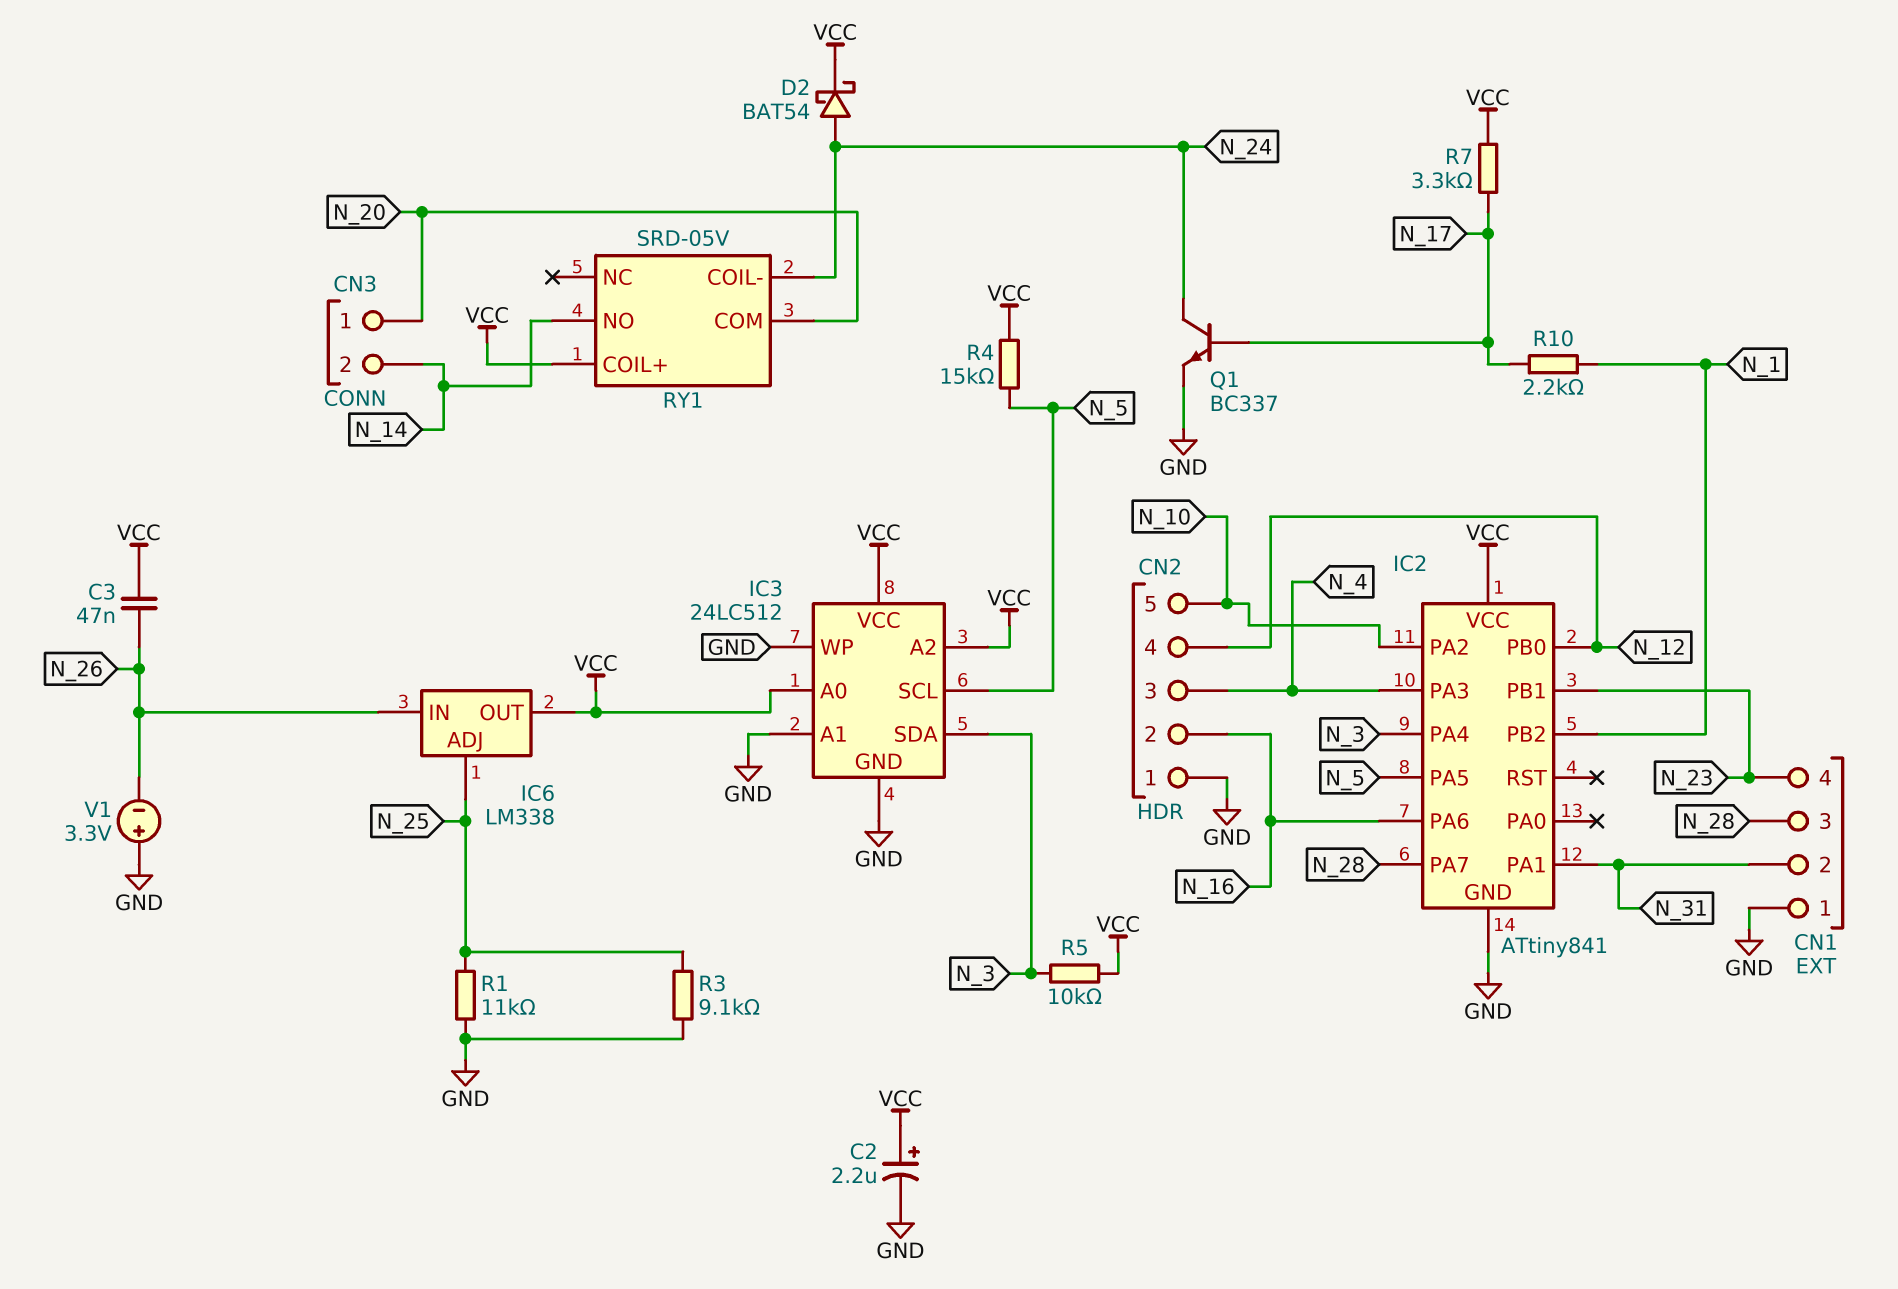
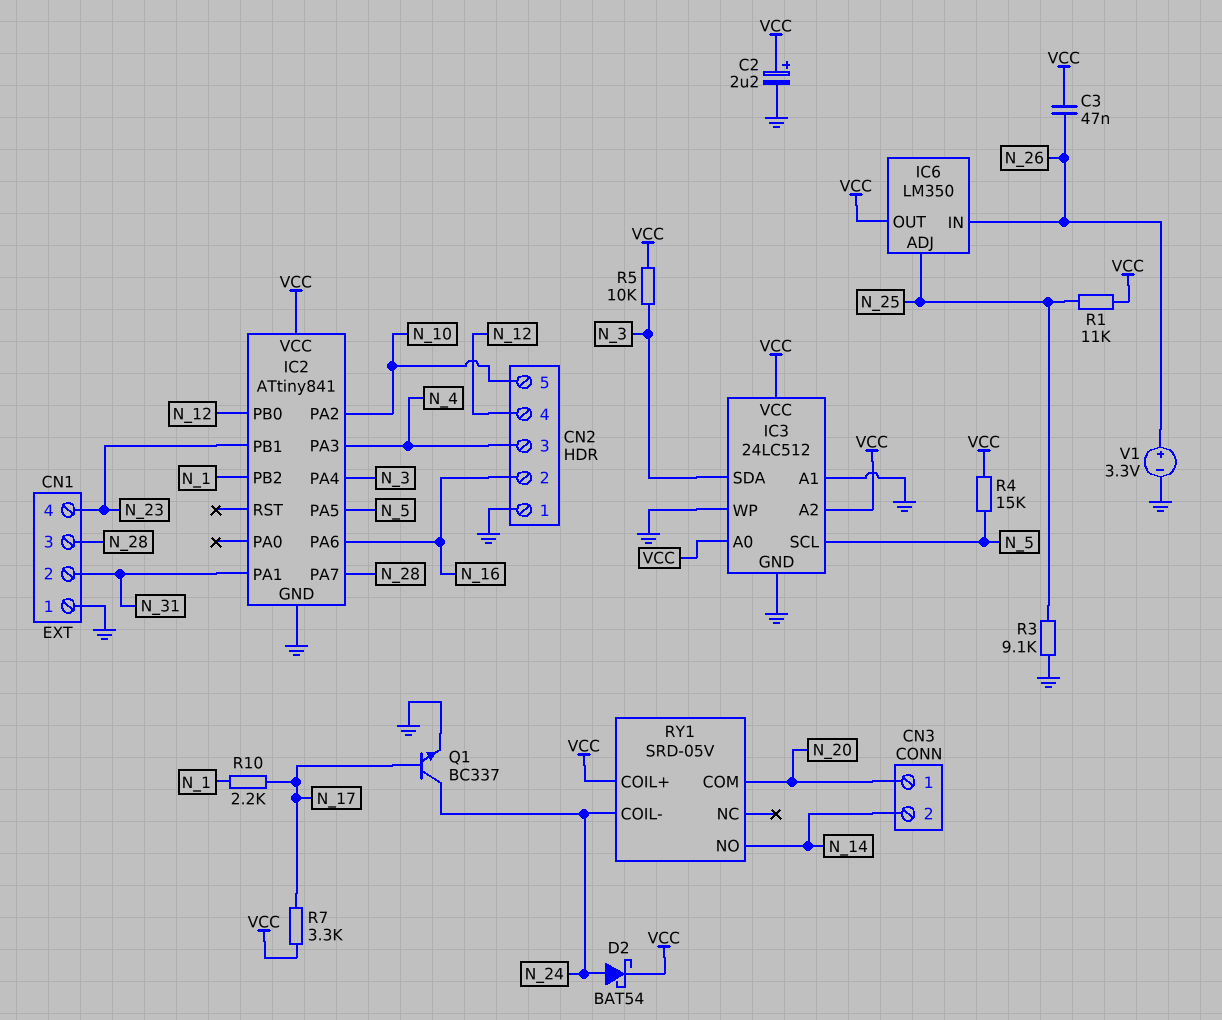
IC6: LM338 -> LM350
R1: 11k (GND, N_25) -> 11k (N_25, VCC)
V1: 3.3V (plus GND, minus N_26) -> 3.3V (plus N_26, minus GND)

